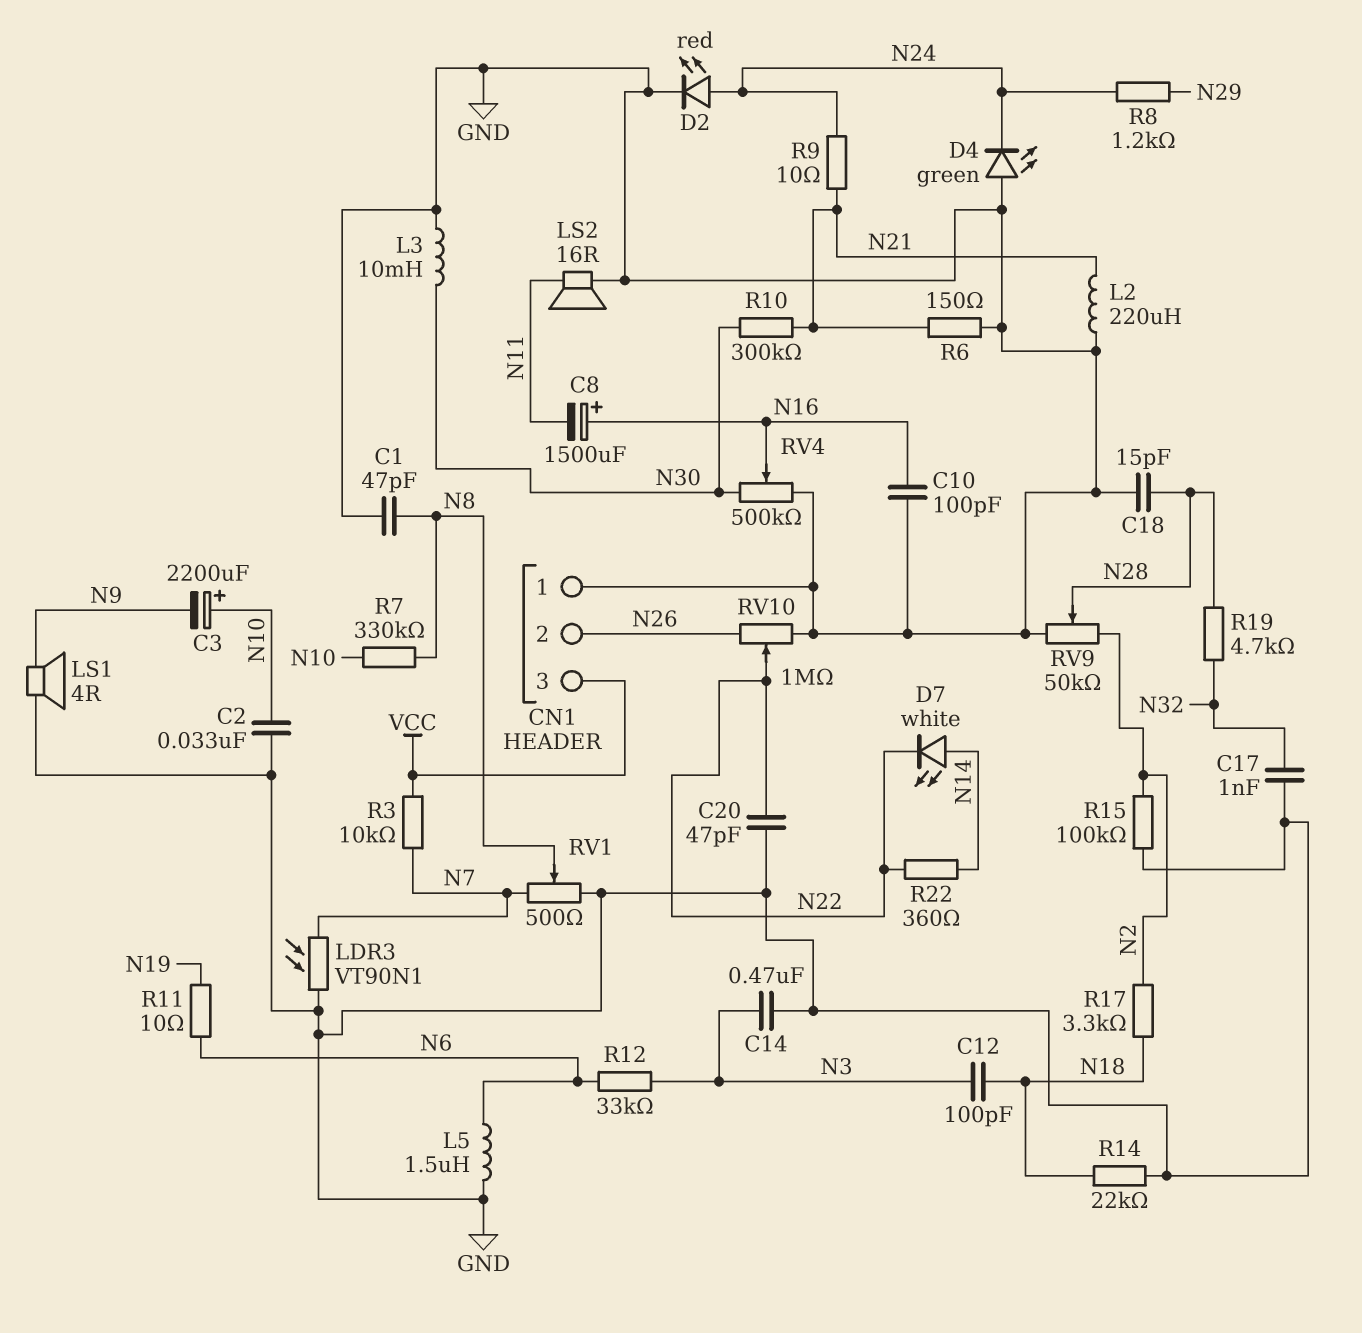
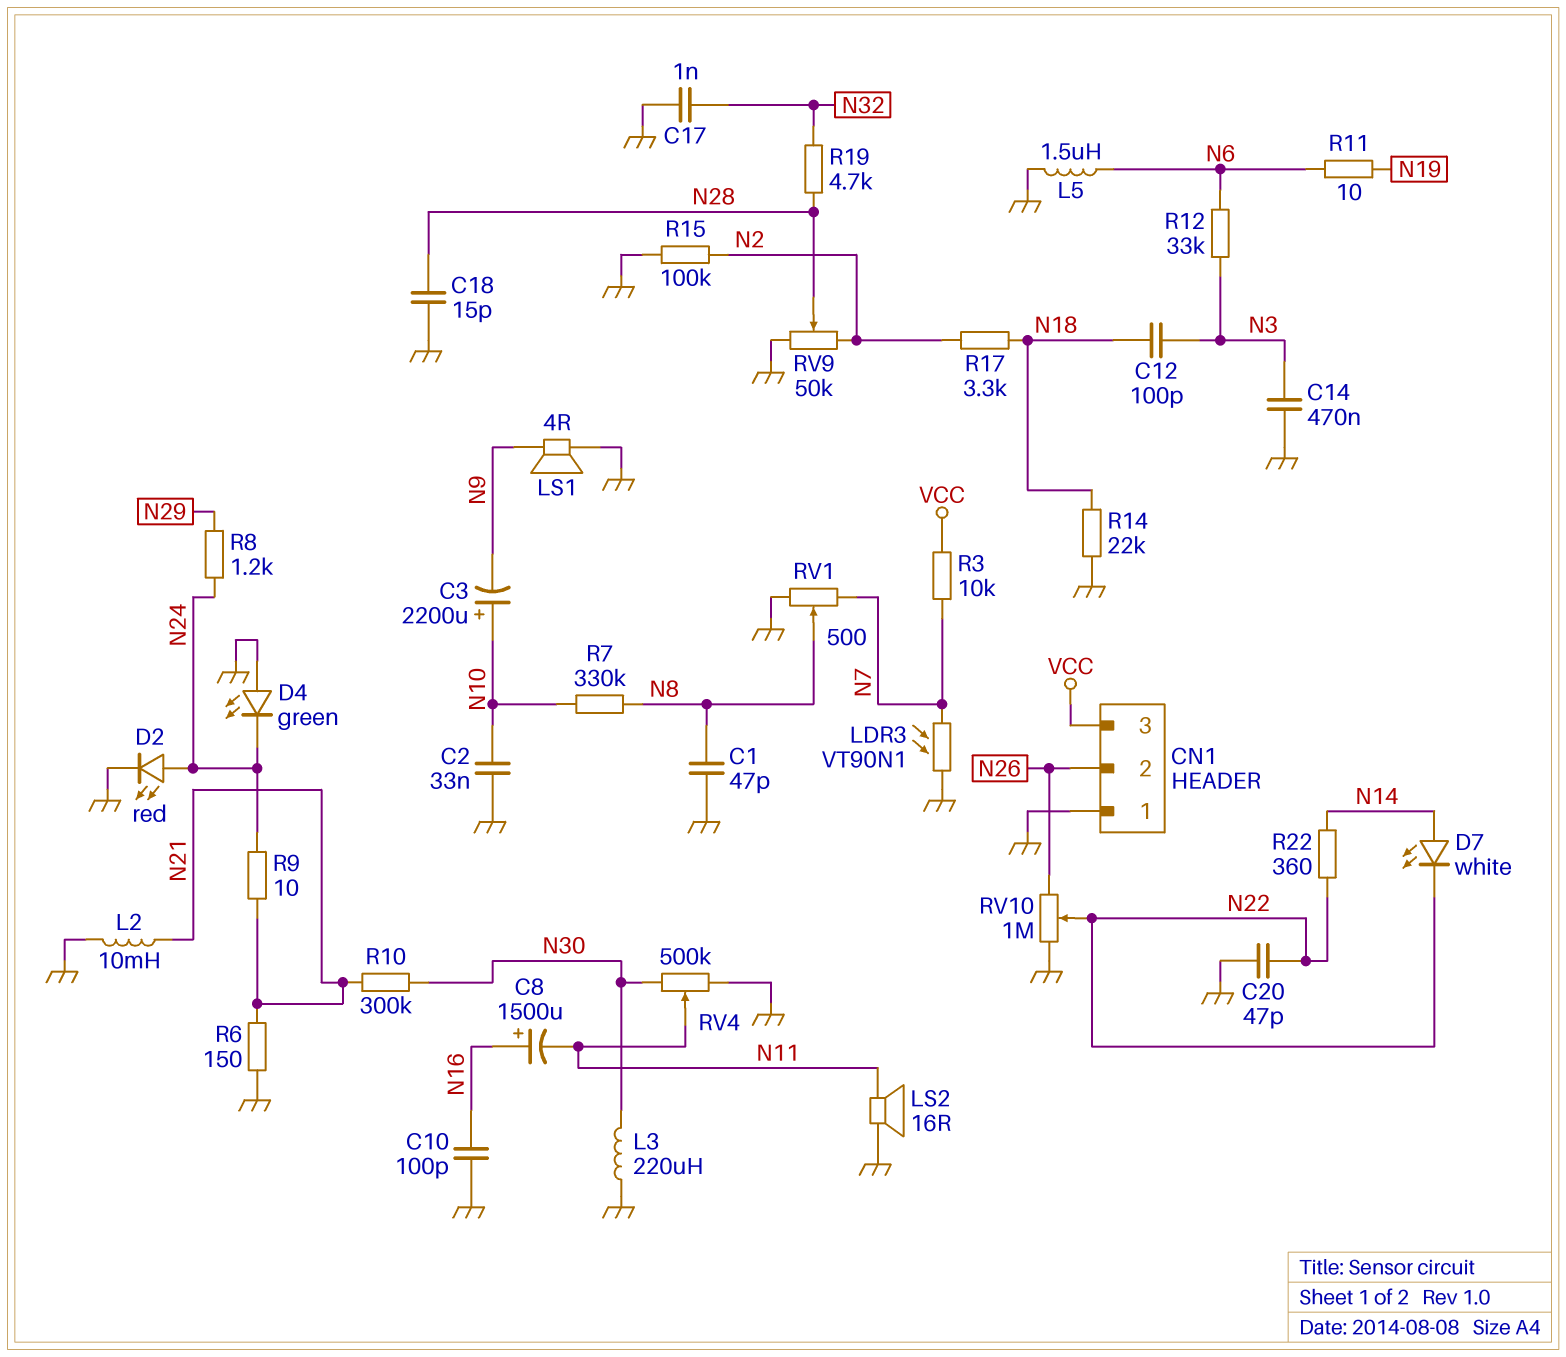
L2: 220uH (GND, N21) -> 10mH (GND, N21)
L3: 10mH (GND, N30) -> 220uH (GND, N30)
RV4: 500k (GND, N30, wiper N16) -> 500k (GND, N30, wiper N11)

